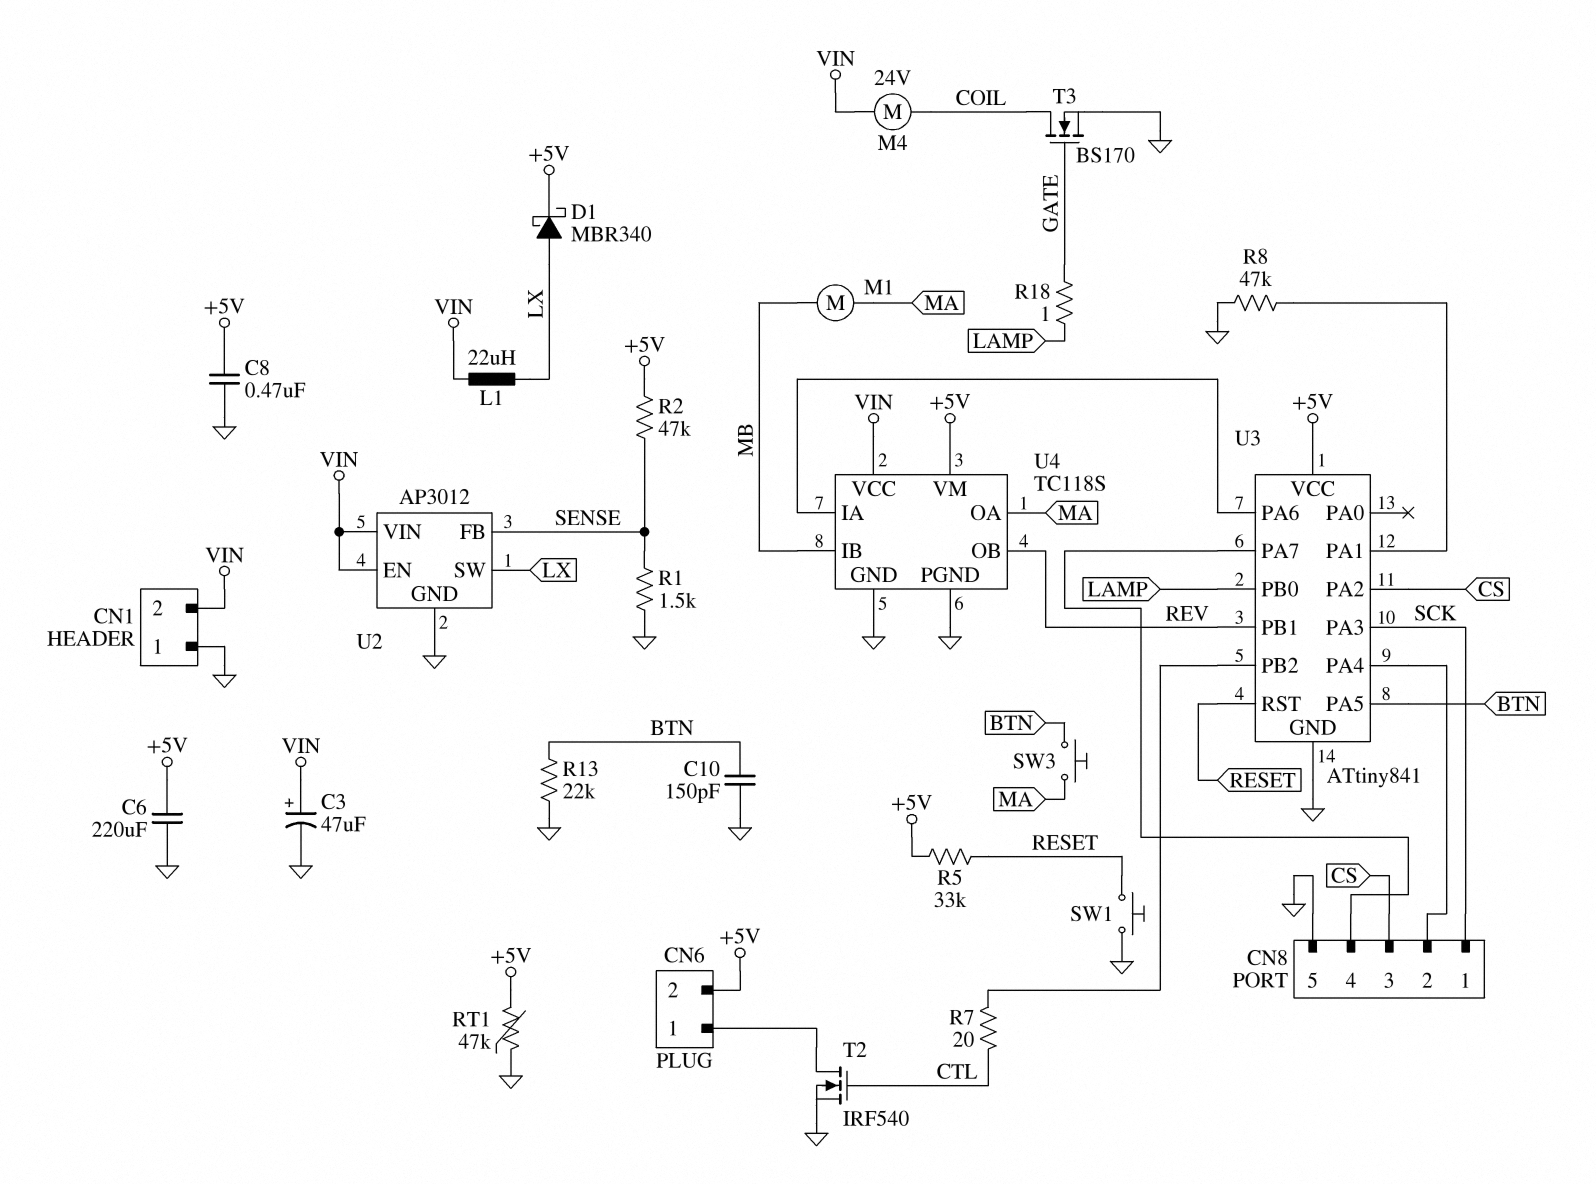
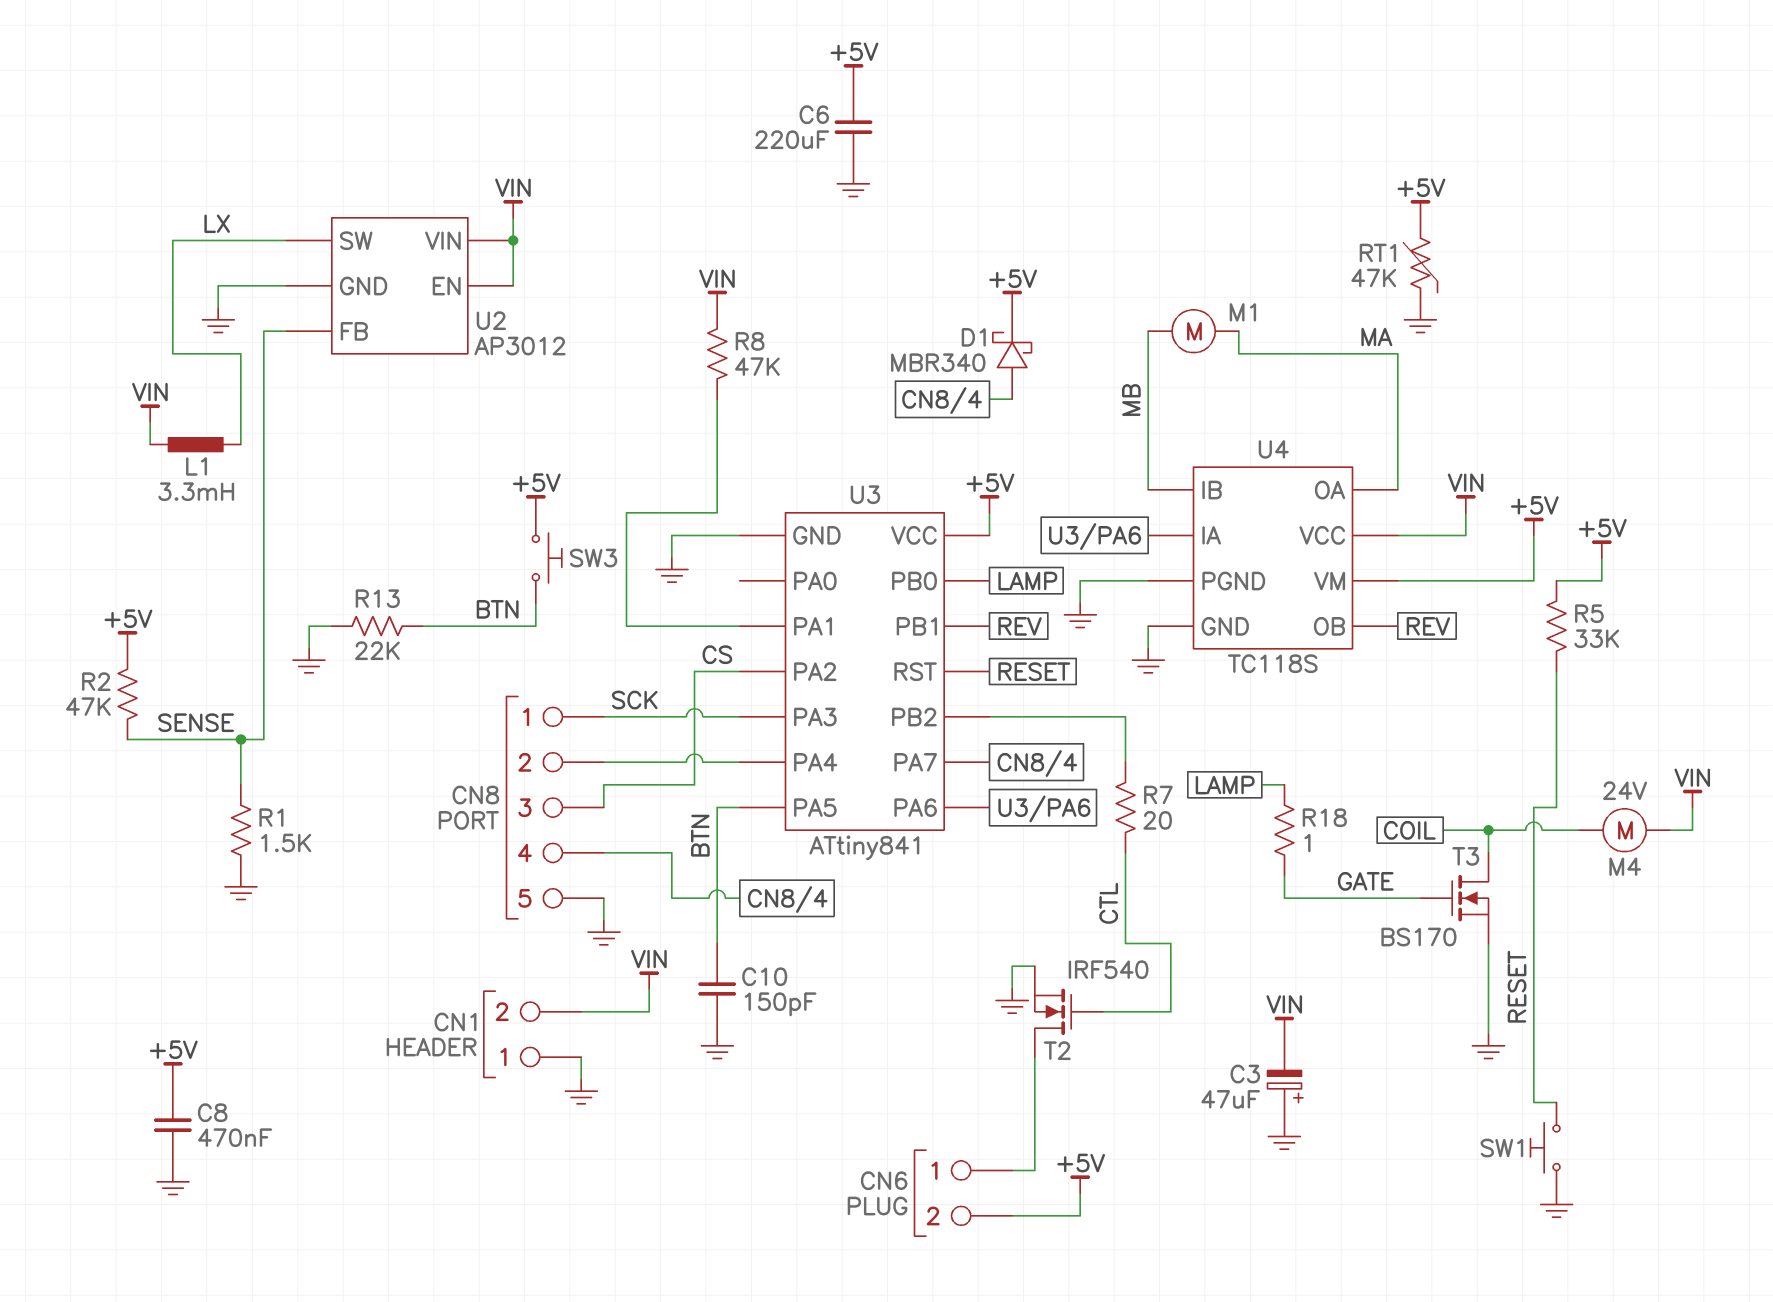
C3: 47uF (plus VIN, minus GND) -> 47uF (plus GND, minus VIN)
D1: schottky MBR340 (A LX, K +5V) -> schottky MBR340 (A CN8/4, K +5V)
L1: 22uH (LX, VIN) -> 3.3mH (LX, VIN)
R8: 47k (GND, U3/PA1) -> 47k (U3/PA1, VIN)
SW3: button (BTN, MA) -> button (+5V, BTN)

